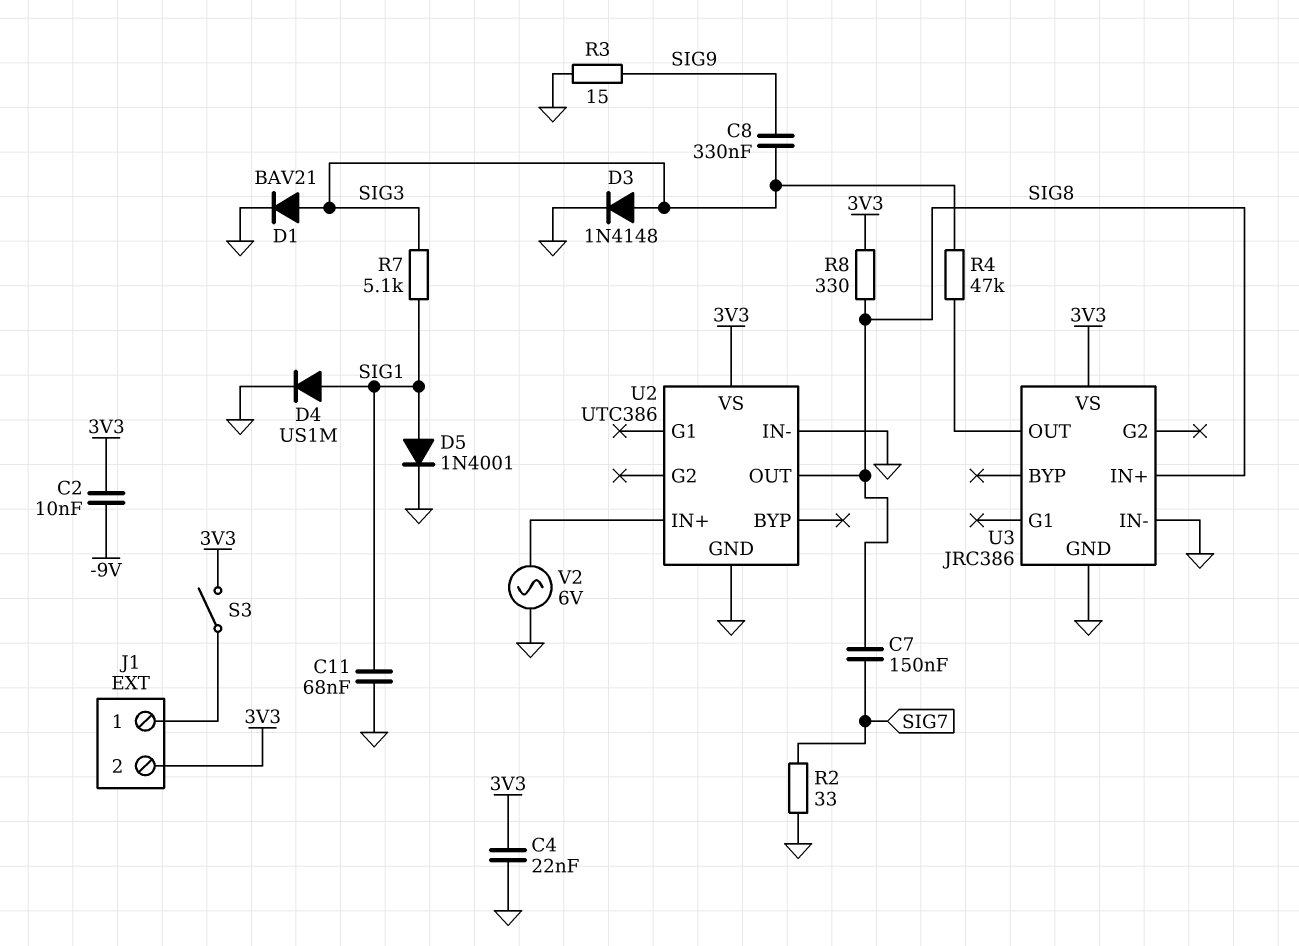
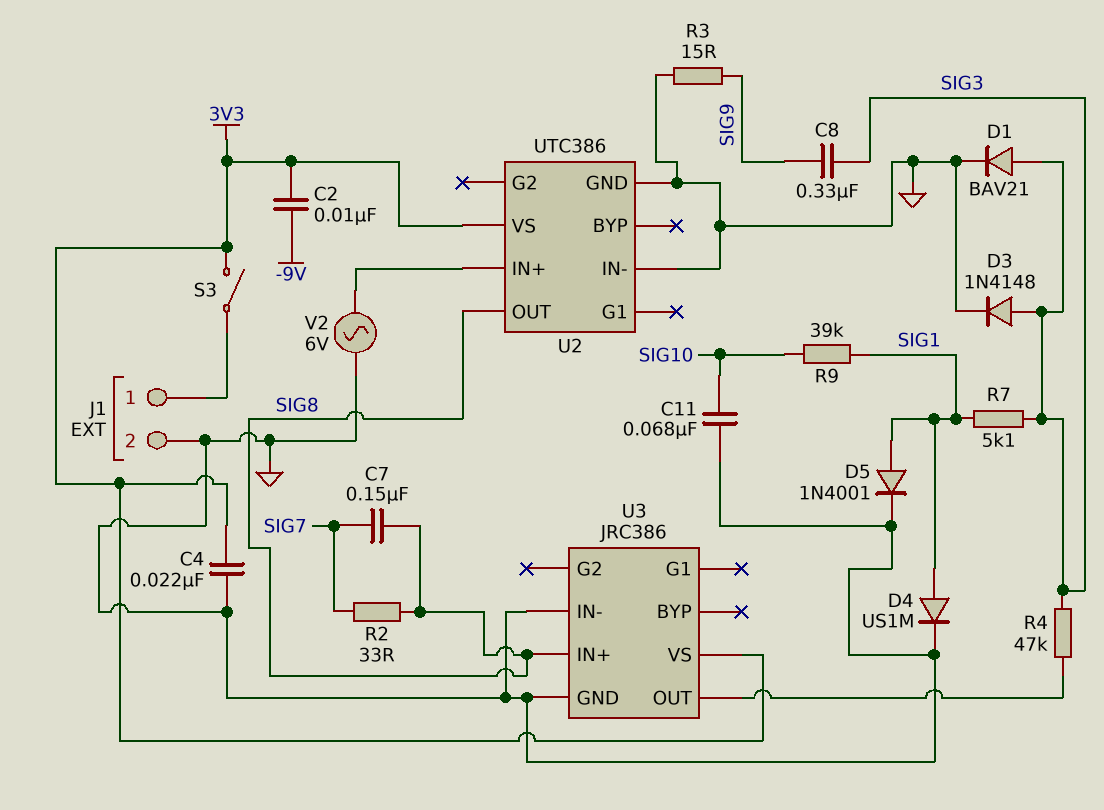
C11: 68nF (GND, SIG1) -> 68nF (GND, SIG10)
J1 pin 2: 3V3 -> GND
R2: 33 (GND, SIG7) -> 33 (SIG7, SIG8)
R8: 330 (3V3, SIG8) -> none
R9: none -> 39k (SIG1, SIG10)

